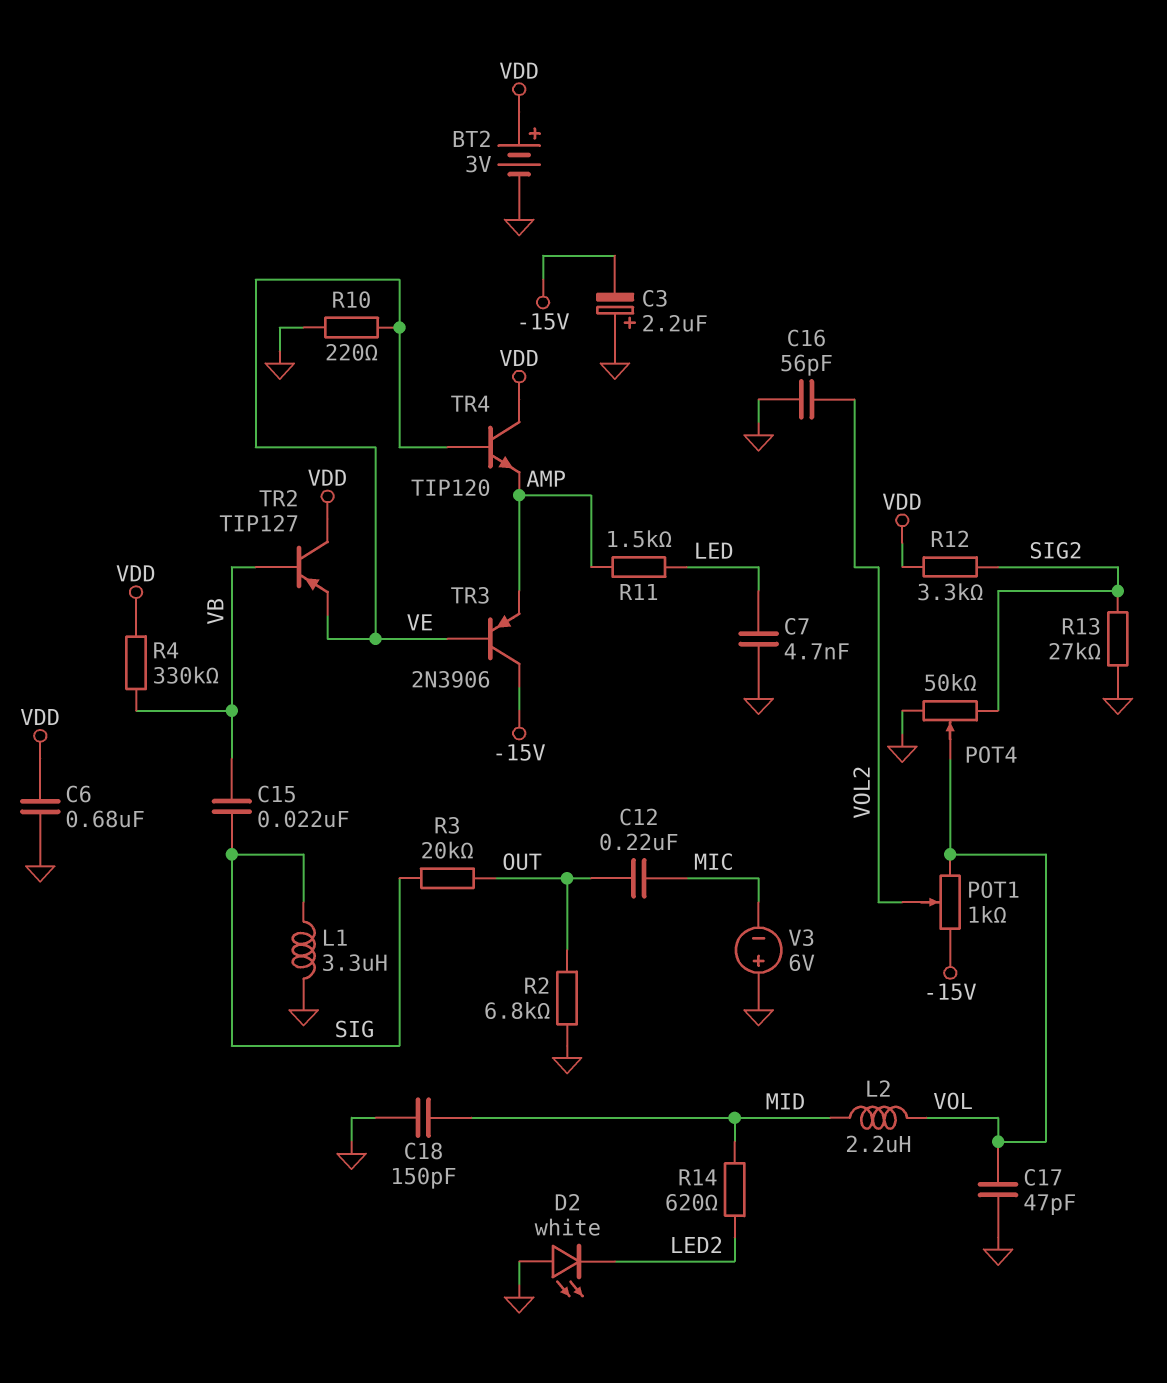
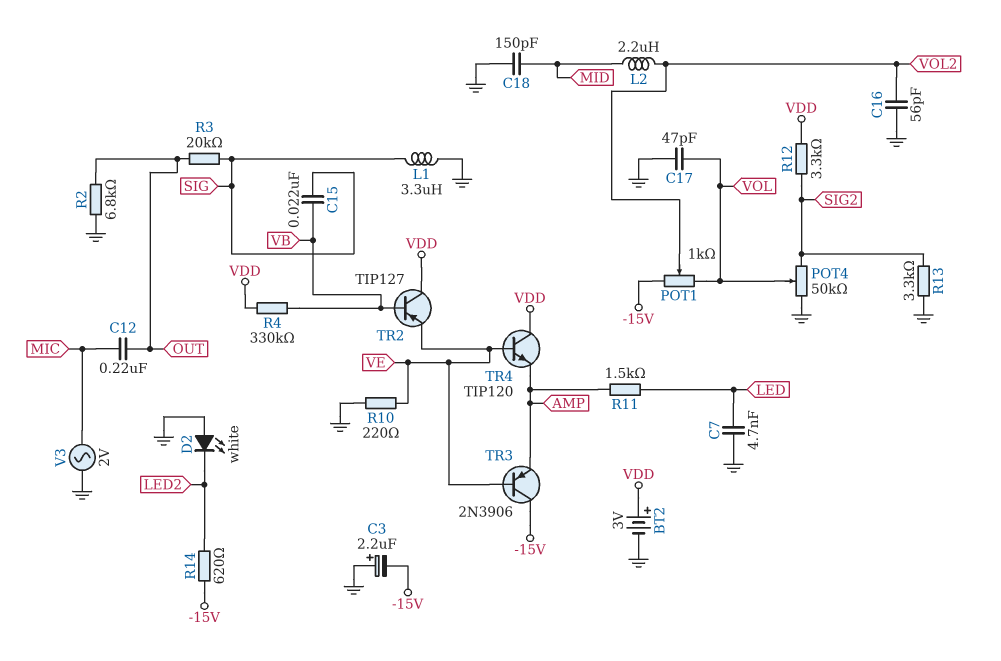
C6: 680nF (GND, VDD) -> none
L2: 2.2uH (MID, VOL) -> 2.2uH (MID, VOL2)
R13: 27k (GND, SIG2) -> 3.3k (GND, SIG2)
R14: 620 (LED2, MID) -> 620 (-15V, LED2)
V3: 6V (plus GND, minus MIC) -> AC 2V (GND, MIC)

